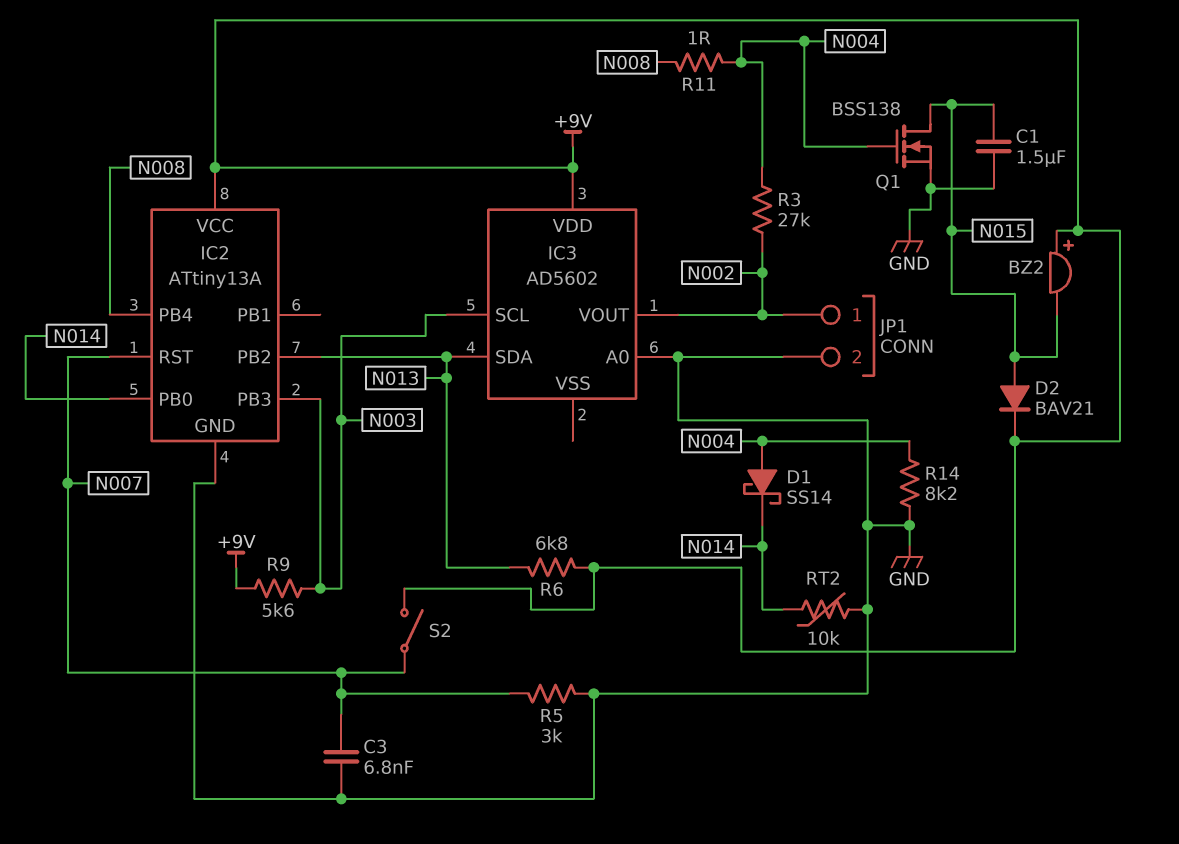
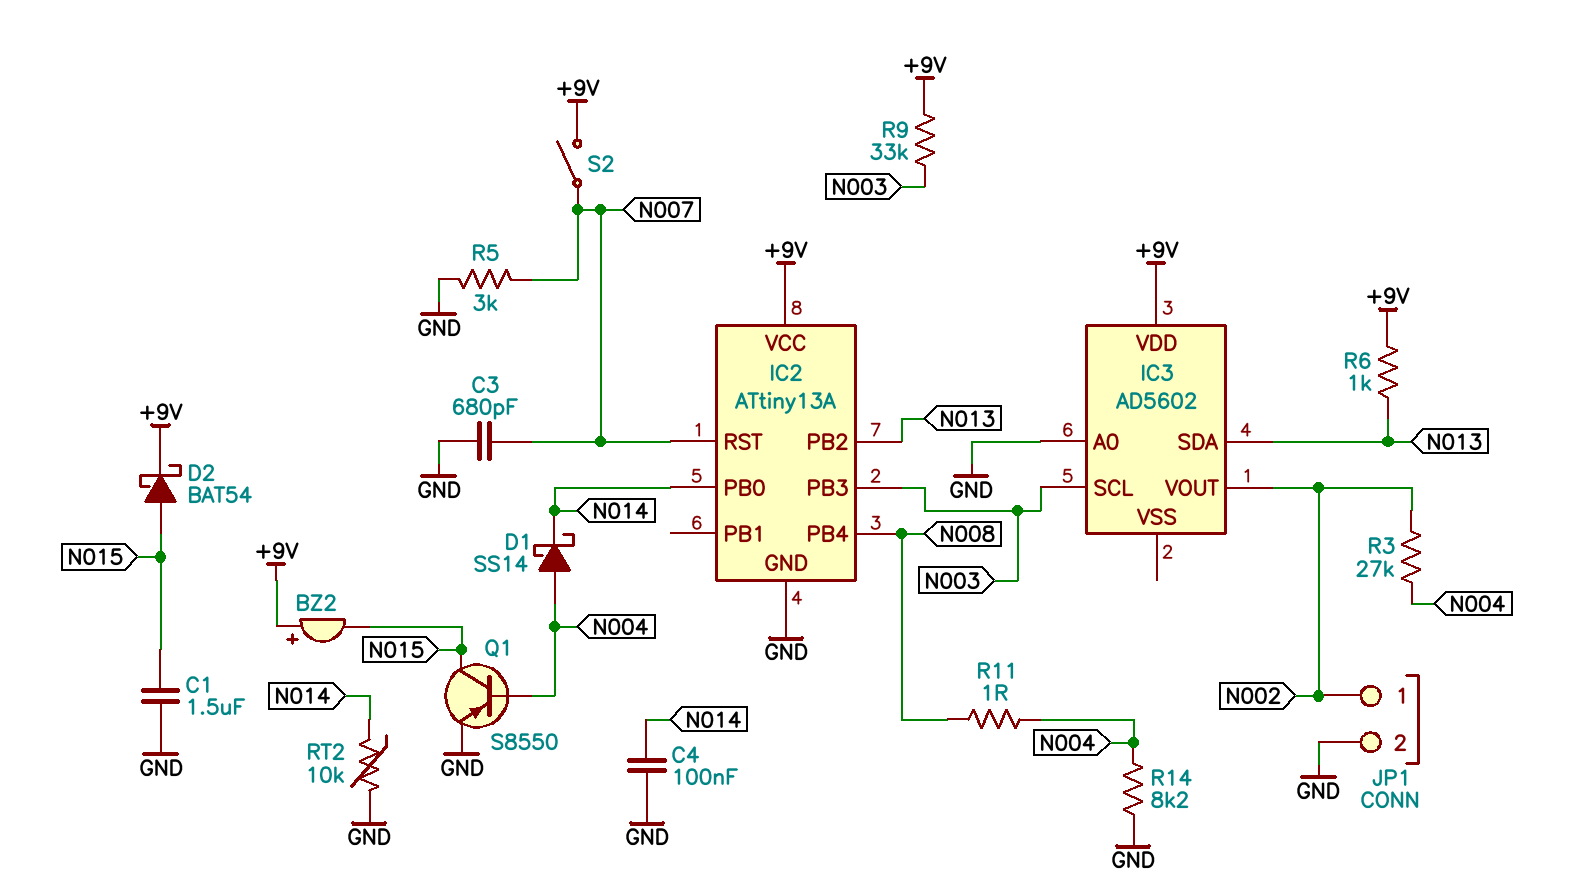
C3: 6.8nF (GND, N007) -> 680pF (GND, N007)
C4: none -> 100nF (GND, N014)
D2: diode BAV21 (A N015, K +9V) -> schottky BAT54 (A N015, K +9V)
Q1: NMOS BSS138 (G N004, D N015, S GND) -> PNP S8550 (B N004, C N015, E GND)
R6: 6.8k (+9V, N013) -> 1k (+9V, N013)
R9: 5.6k (+9V, N003) -> 33k (+9V, N003)

